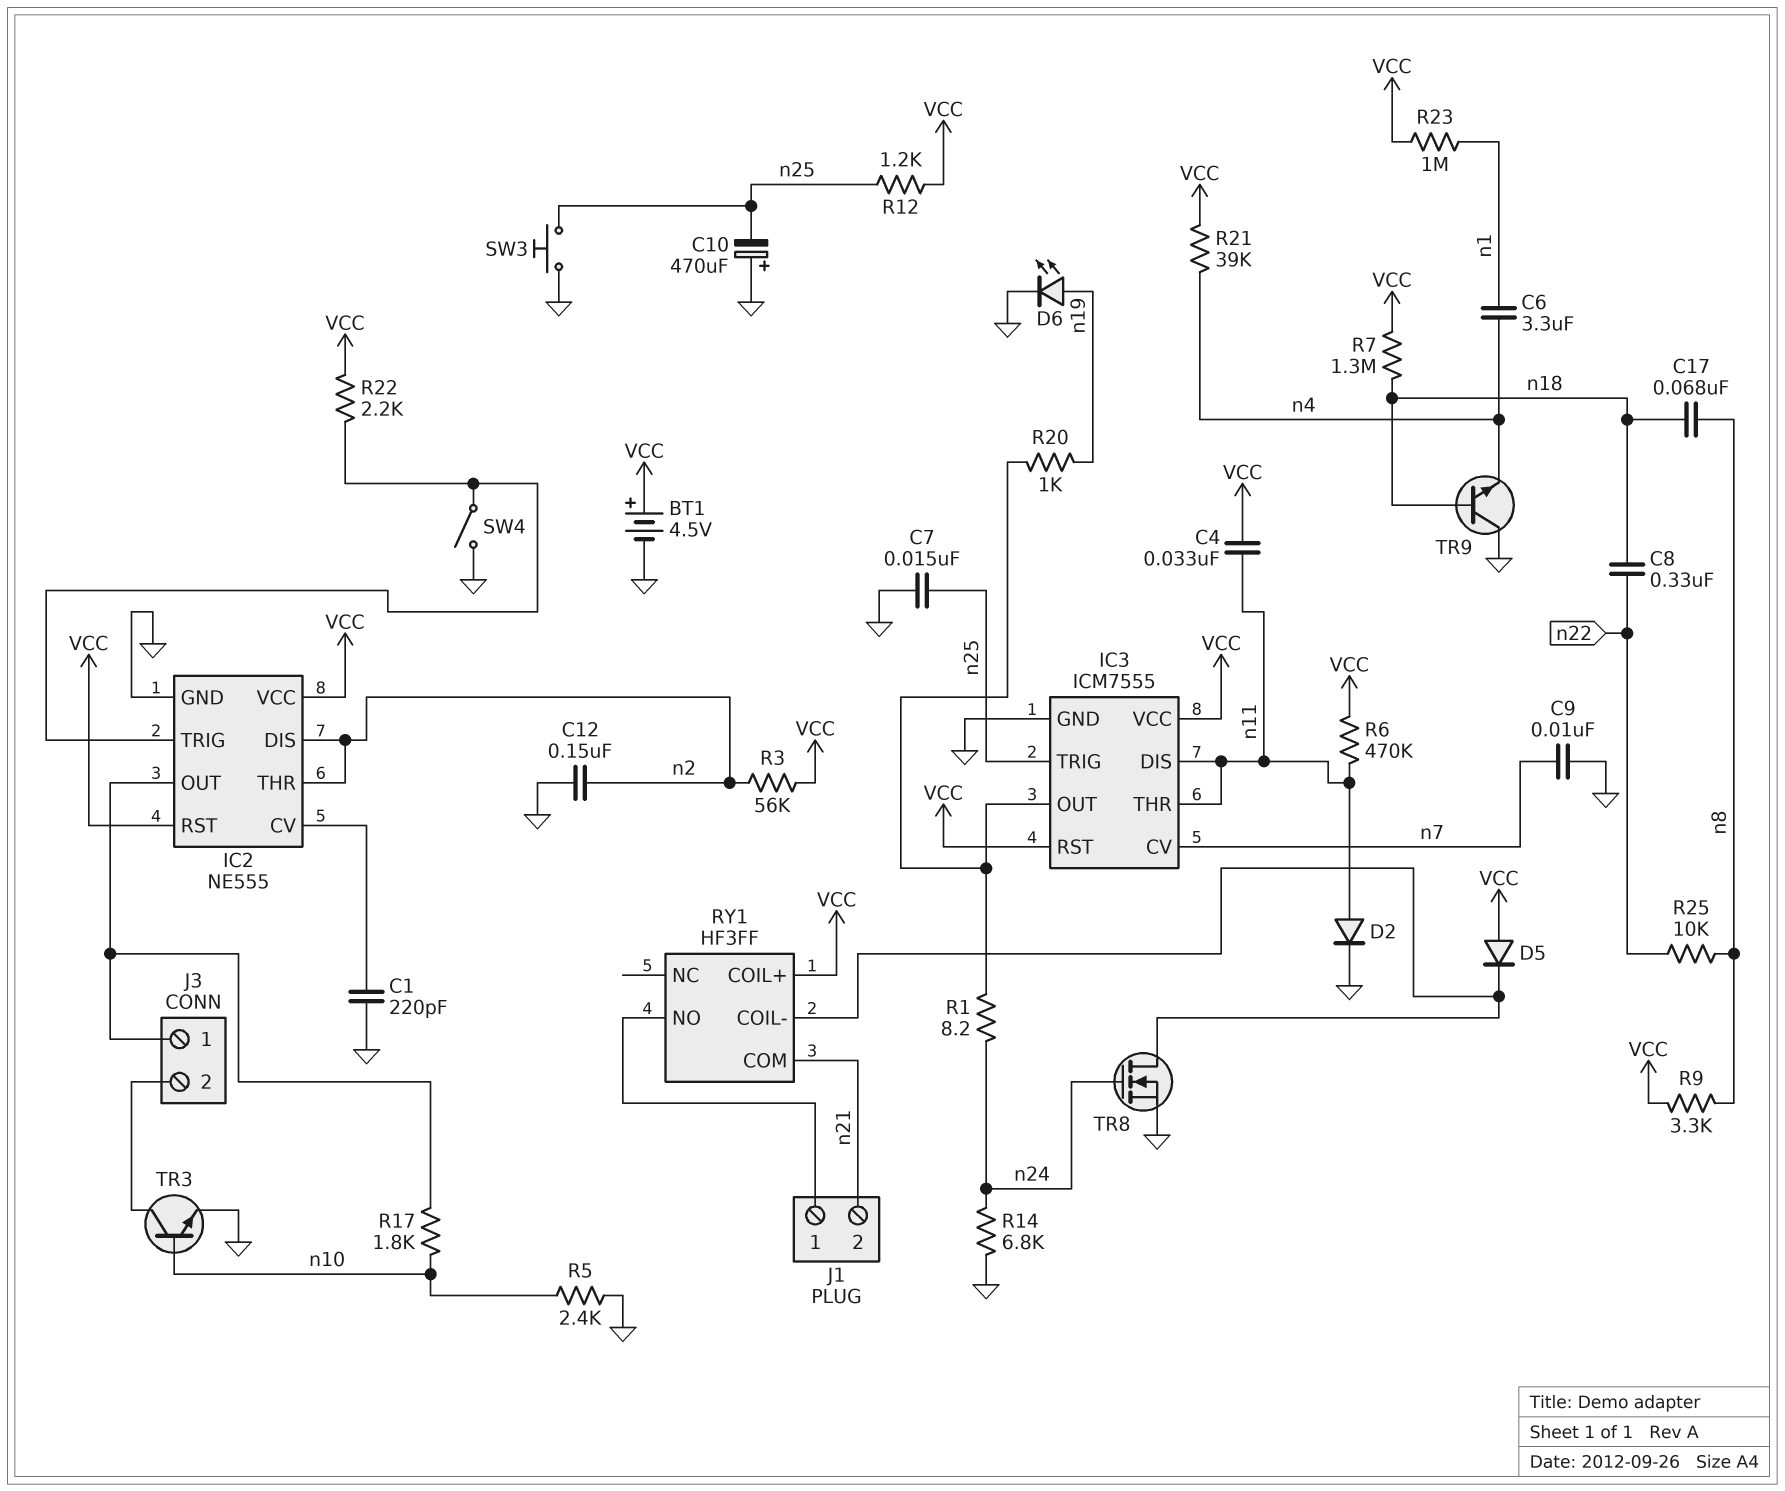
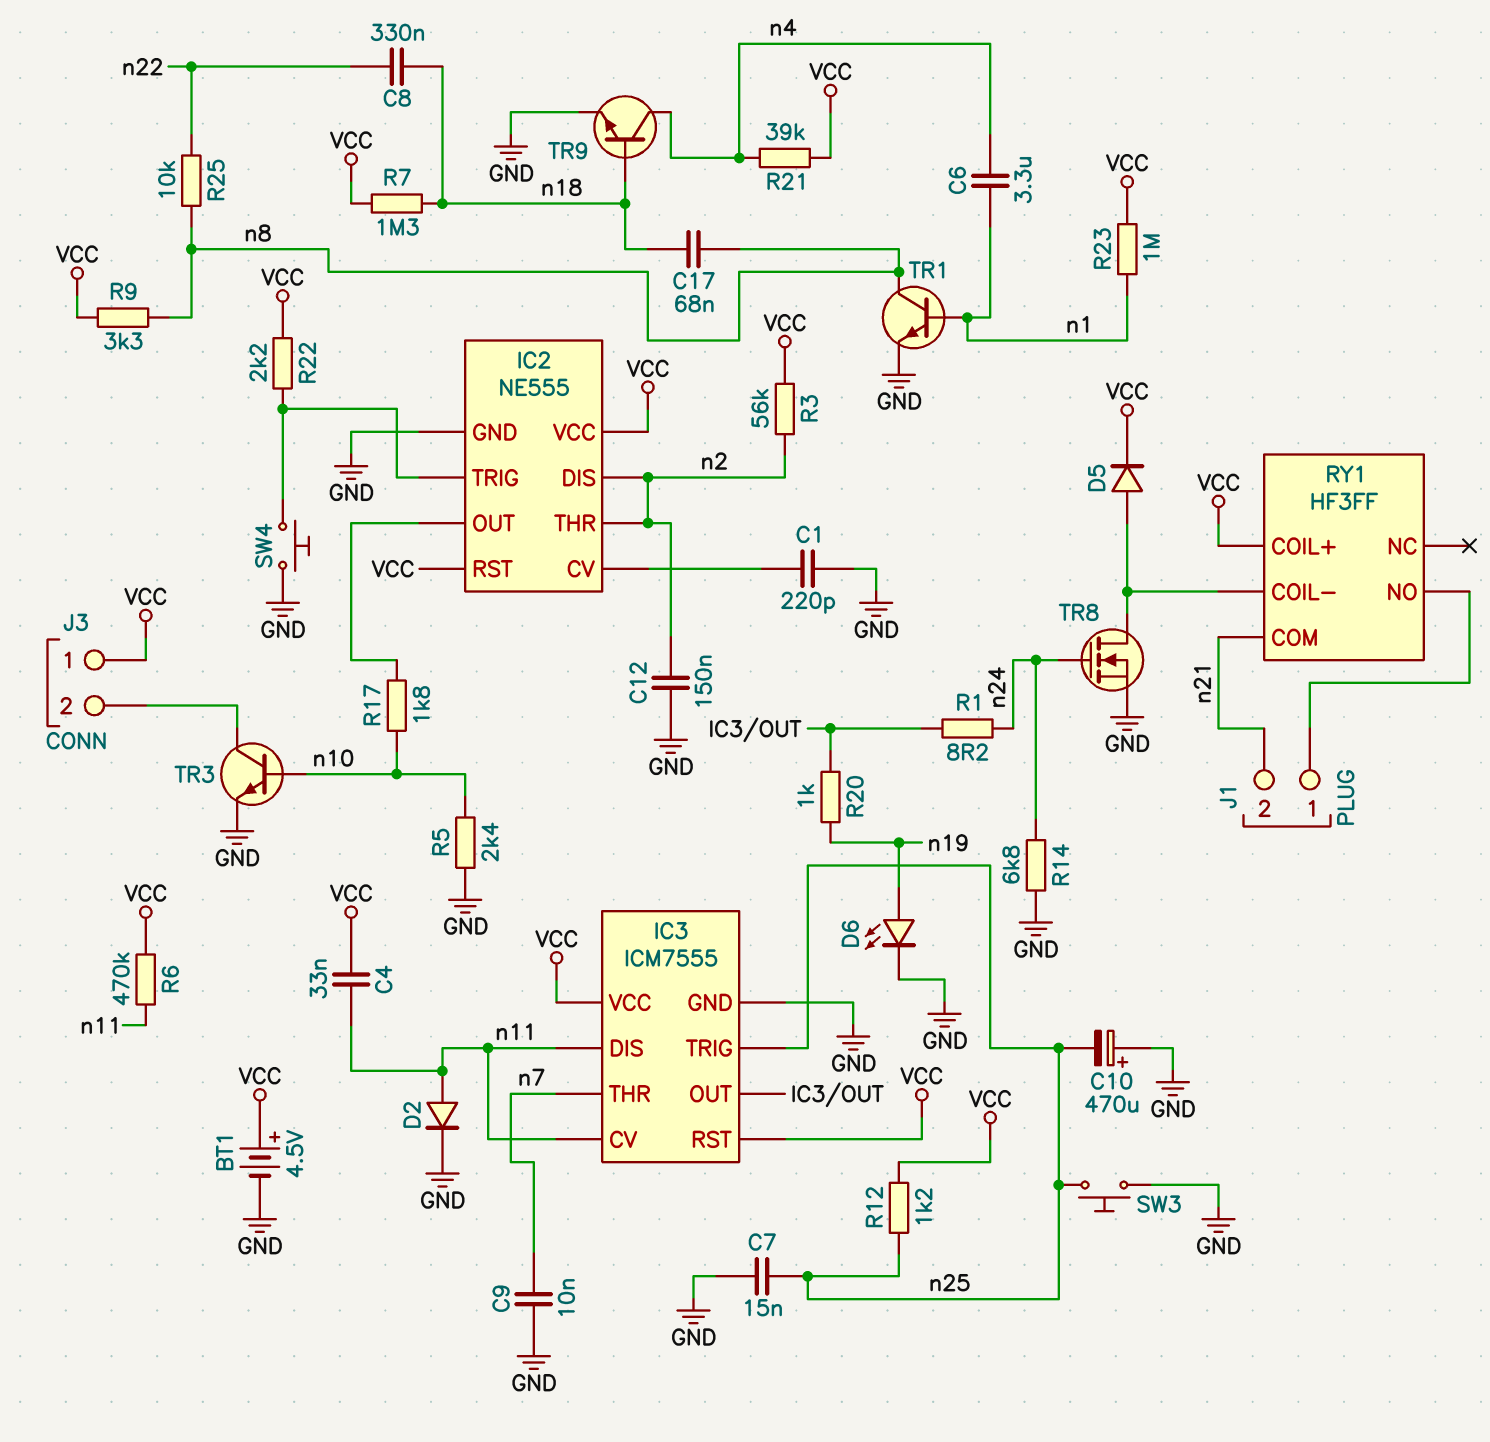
D5: diode (A VCC, K RY1/COIL-) -> diode (A RY1/COIL-, K VCC)
IC3 pin CV: n7 -> n11
IC3 pin THR: n11 -> n7
J3 pin 1: IC2/OUT -> VCC
SW4: switch (GND, IC2/TRIG) -> button (GND, IC2/TRIG)
TR1: none -> NPN (B n1, C n8, E GND)
TR9: NPN (B n18, C GND, E n4) -> NPN (B n18, C n4, E GND)

